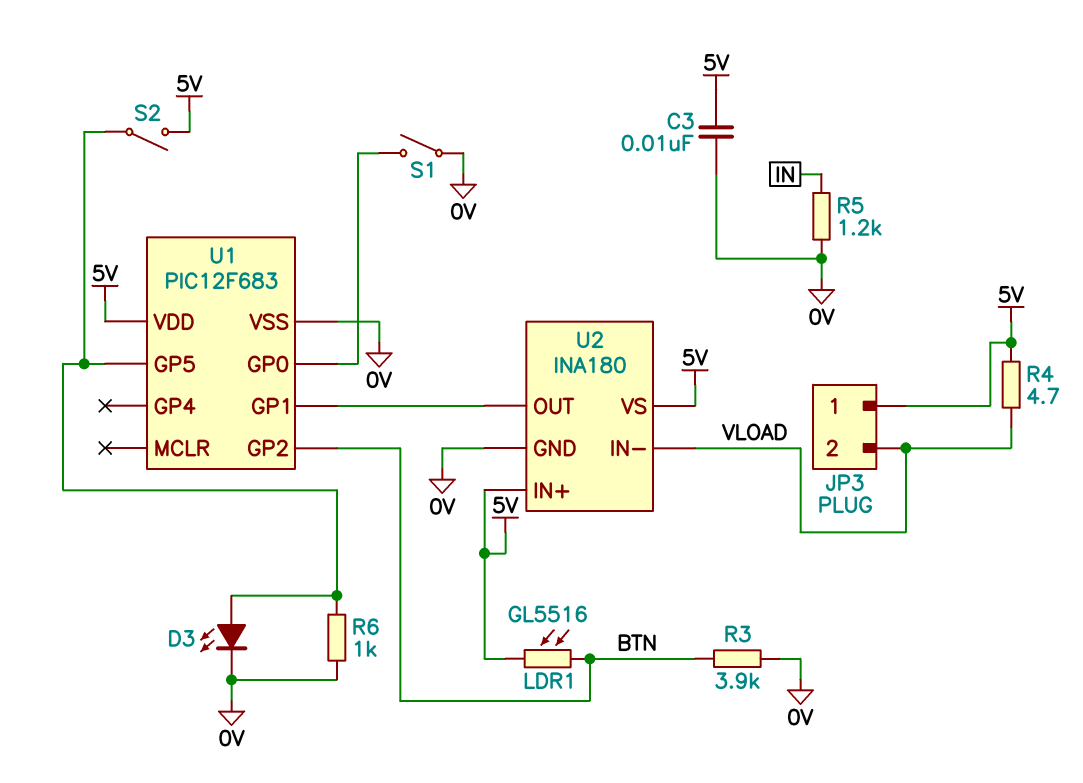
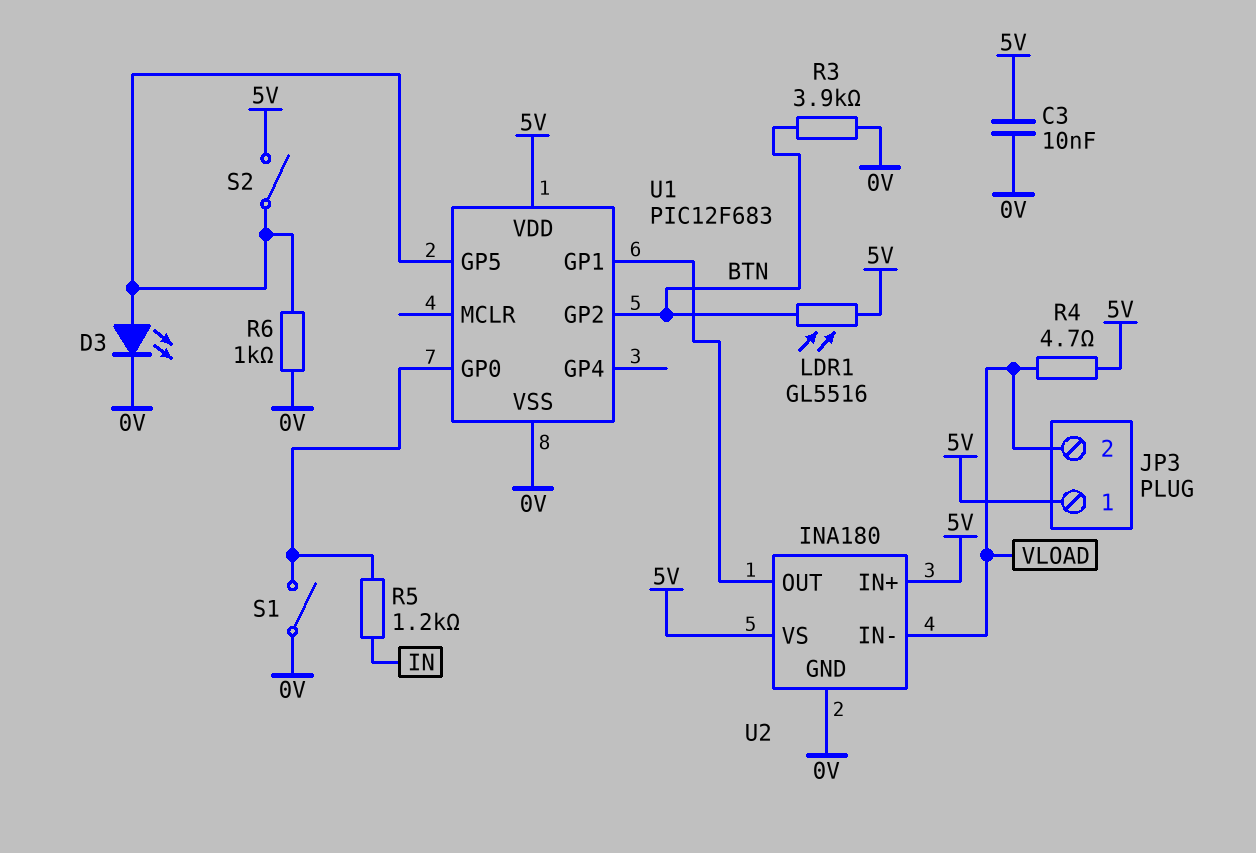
R5: 1.2k (0V, IN) -> 1.2k (IN, U1/GP0)

